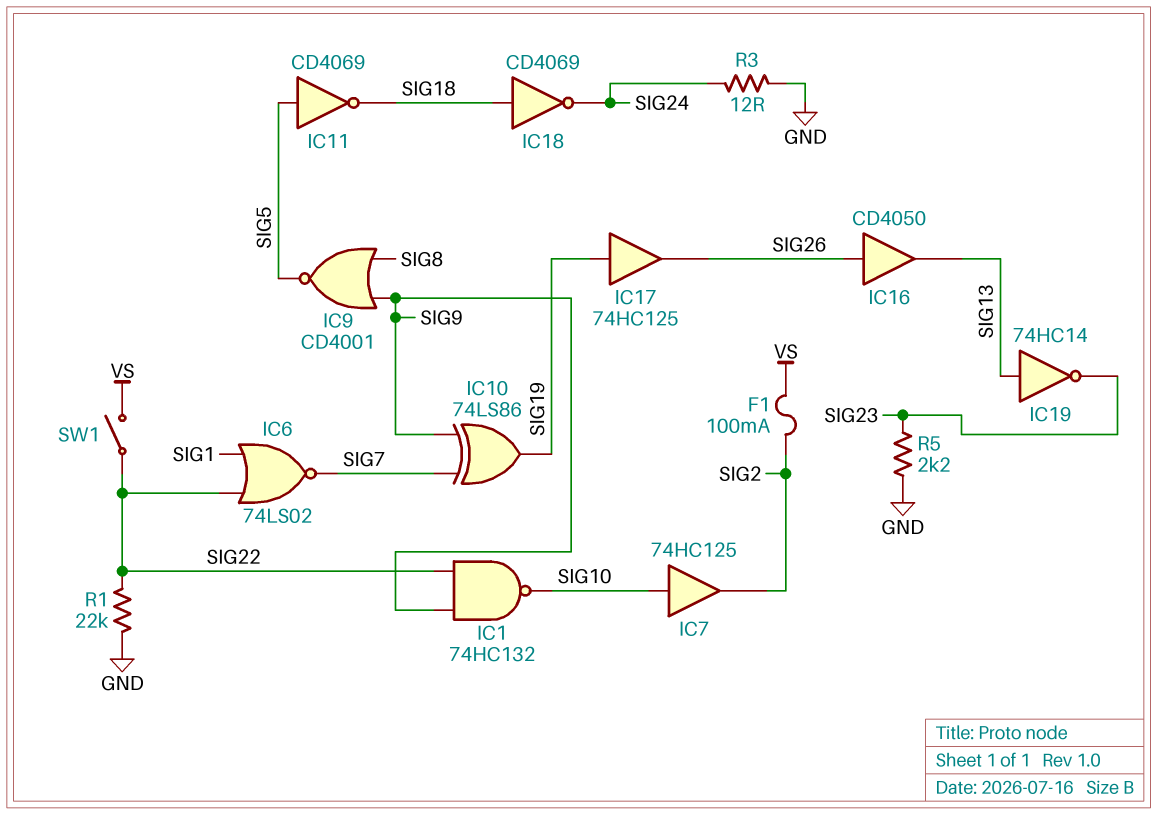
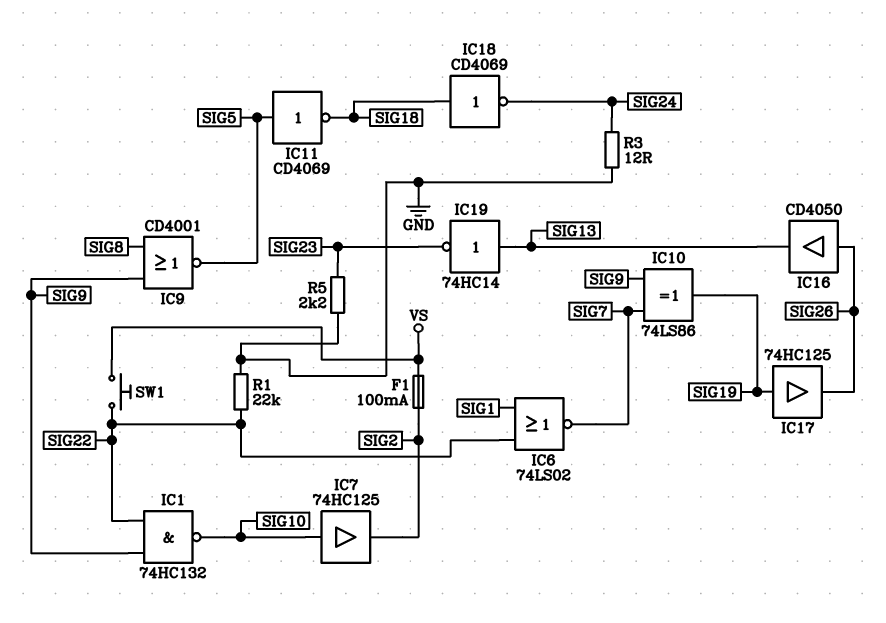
SW1: switch (SIG22, VS) -> button (SIG22, VS)

